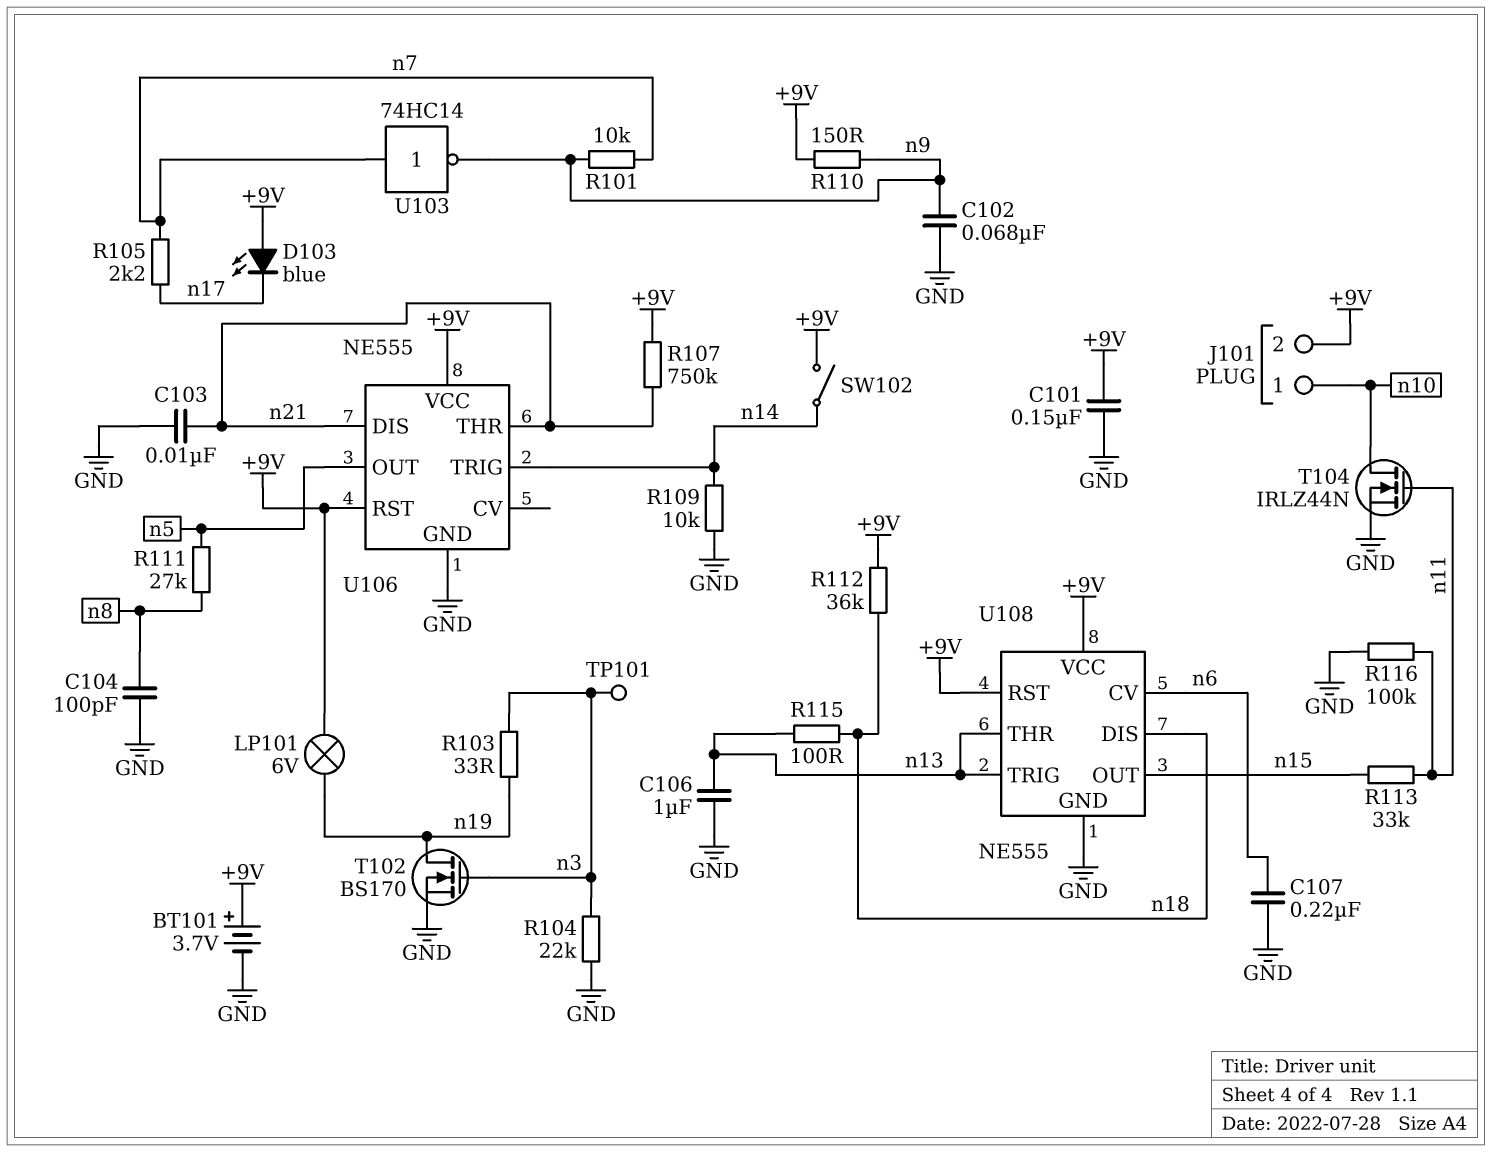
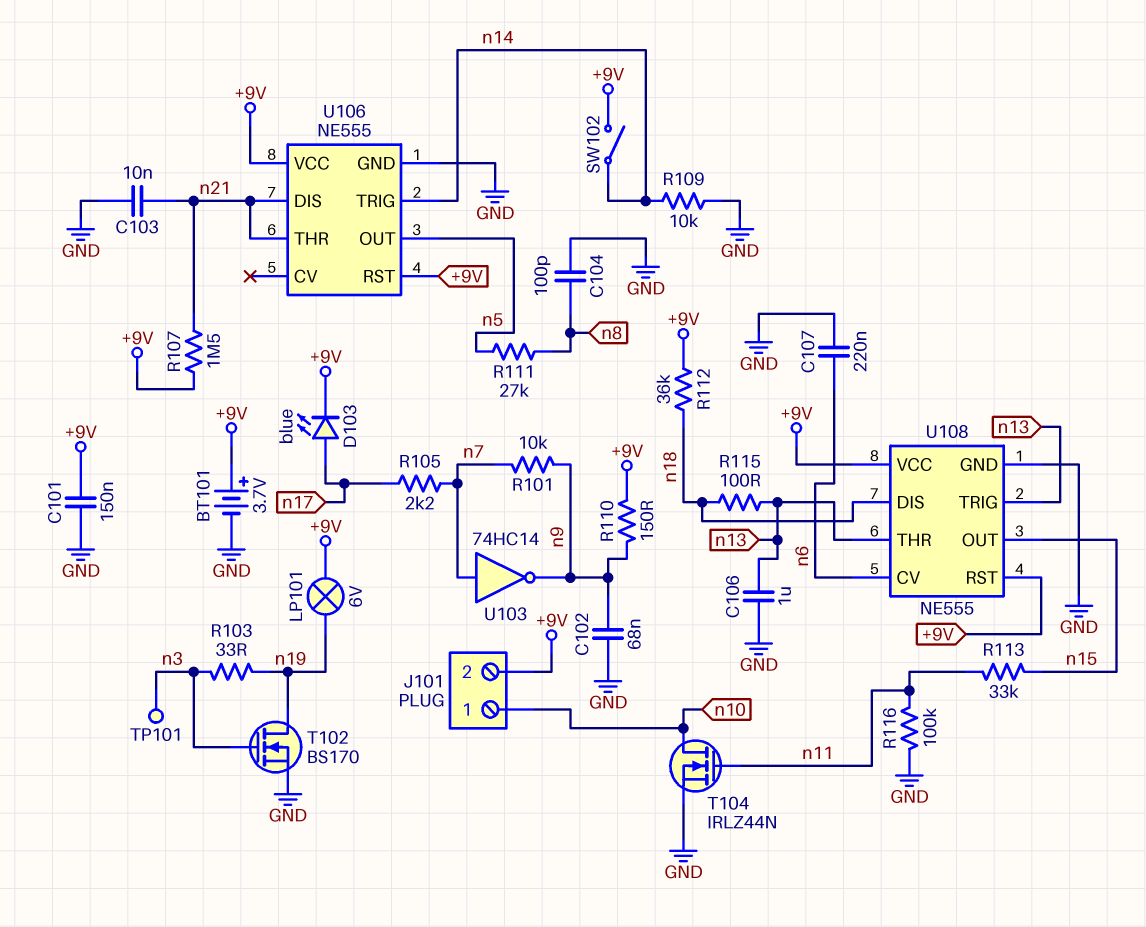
D103: LED blue (A +9V, K n17) -> LED blue (A n17, K +9V)
R104: 22k (GND, n3) -> none
R107: 750k (+9V, n21) -> 1.5M (+9V, n21)

